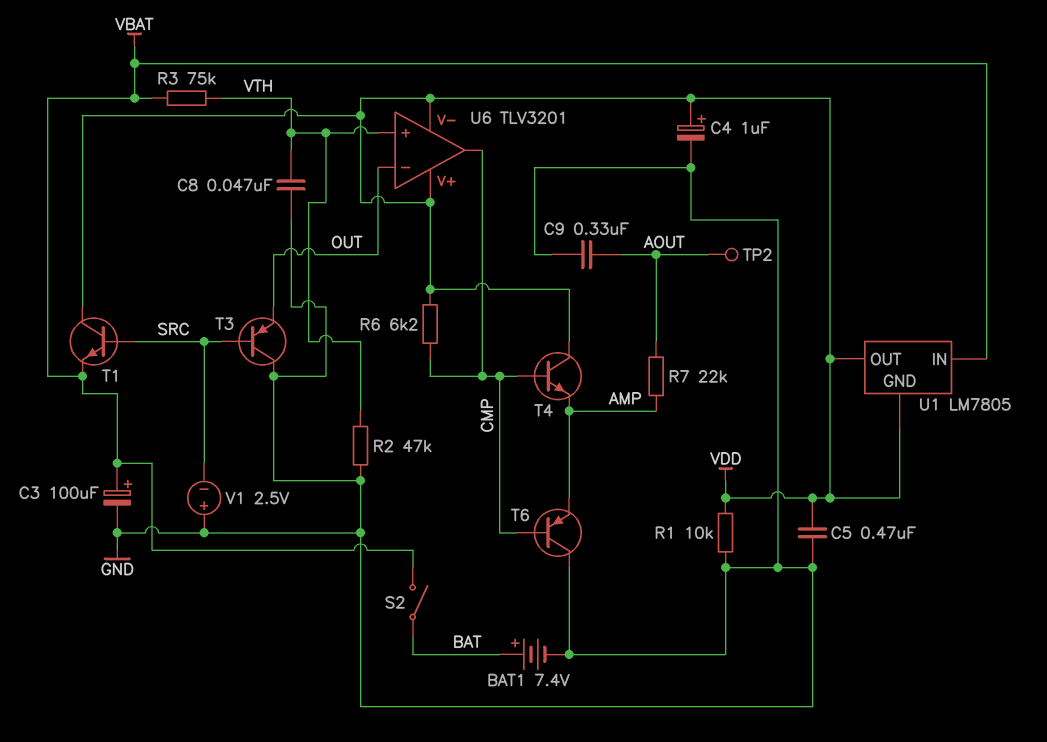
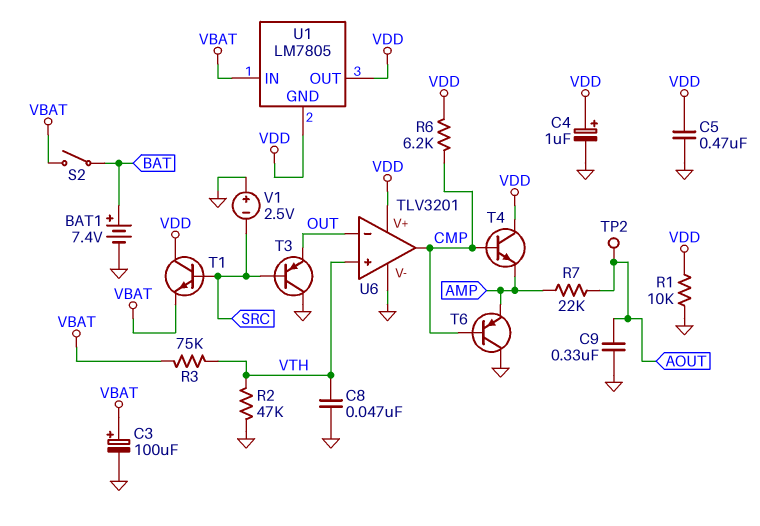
U6 pin V-: VDD -> GND

